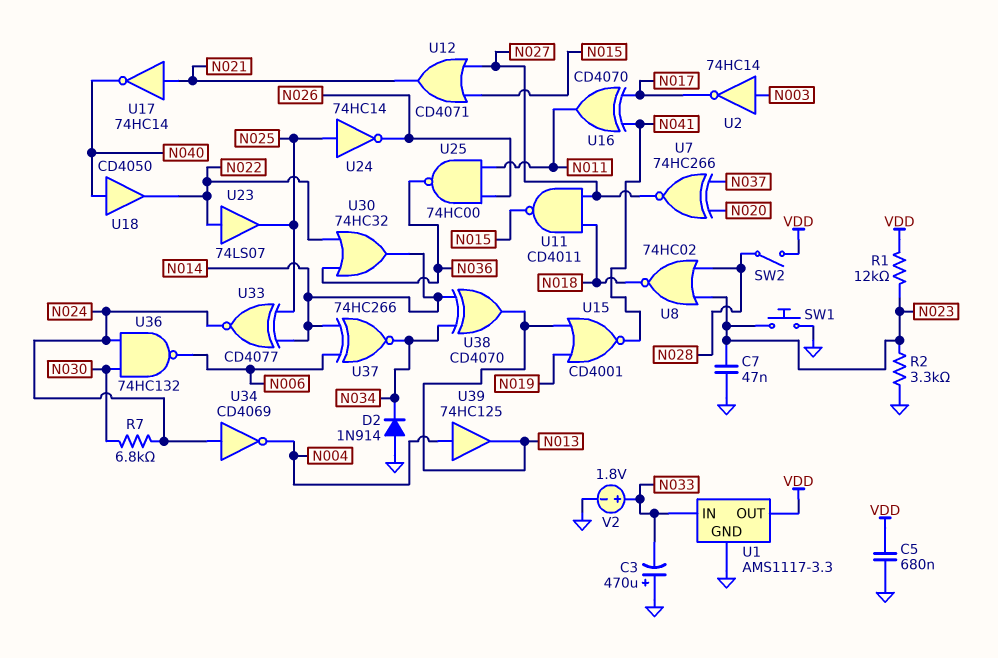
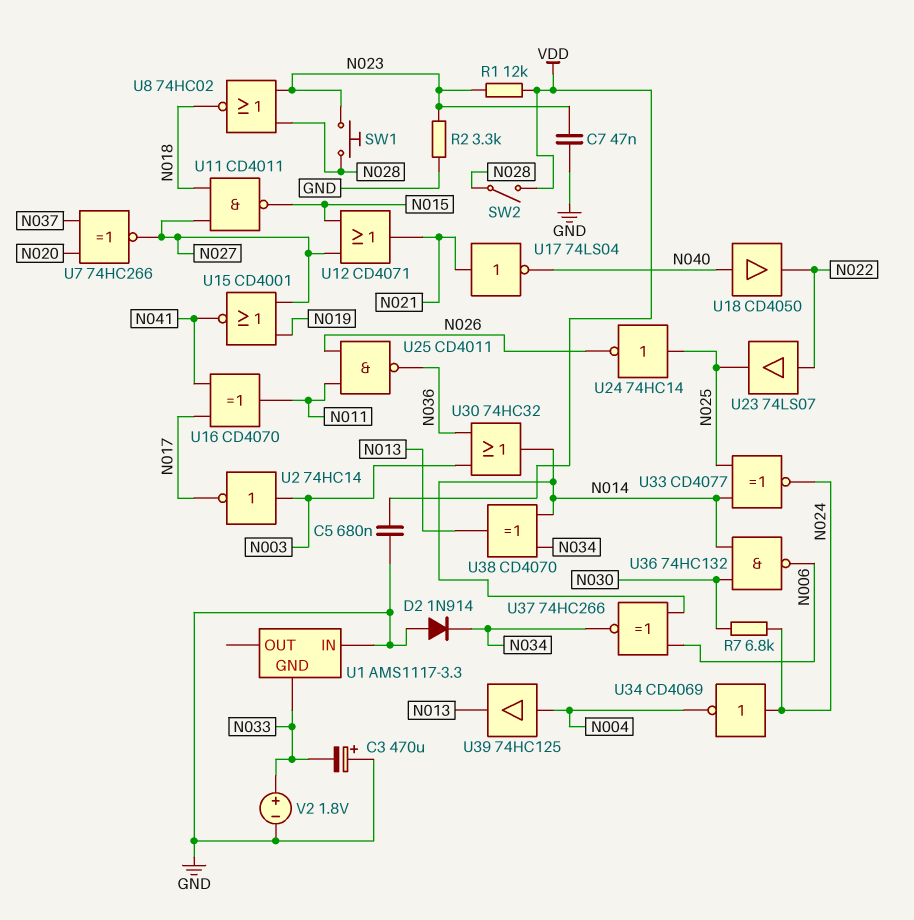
SW1: button (GND, N023) -> button (N023, N028)
U1 pin GND: GND -> N033
U1 pin IN: N033 -> GND
U1 pin OUT: VDD -> none
U15: NOR CD4001 (in N013, in N019, out N041) -> NOR CD4001 (in N019, in N027, out N041)
U17: NOT 74HC14 (in N021, out N040) -> NOT 74LS04 (in N021, out N040)
U25: NAND 74HC00 (in N011, in N026, out N036) -> NAND CD4011 (in N011, in N026, out N036)
U30: OR 74HC32 (in N022, in N036, out N014) -> OR 74HC32 (in N003, in N036, out N014)
U36: NAND 74HC132 (in N024, in N030, out N006) -> NAND 74HC132 (in N014, in N030, out N006)

